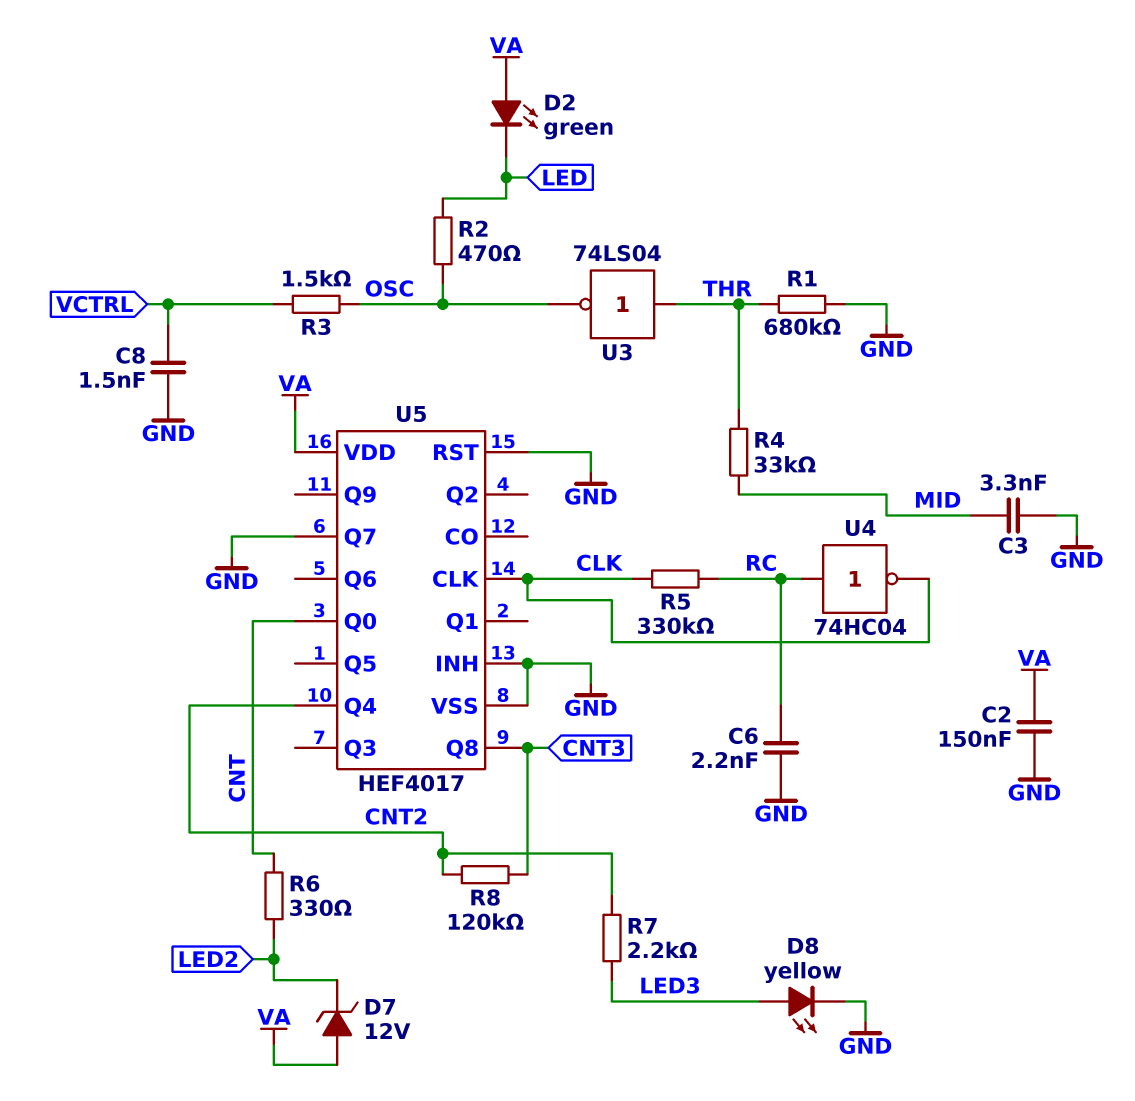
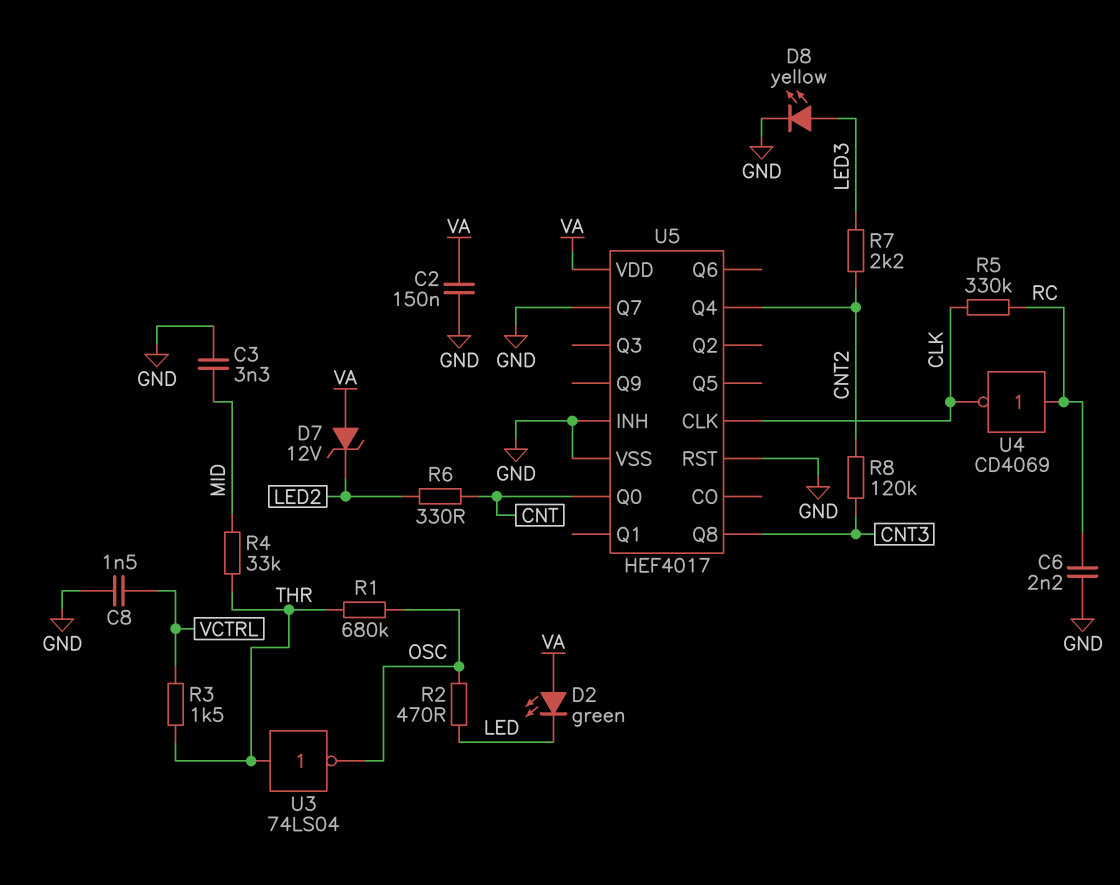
R1: 680k (GND, THR) -> 680k (OSC, THR)
R3: 1.5k (OSC, VCTRL) -> 1.5k (THR, VCTRL)
U4: NOT 74HC04 (in RC, out CLK) -> NOT CD4069 (in RC, out CLK)

